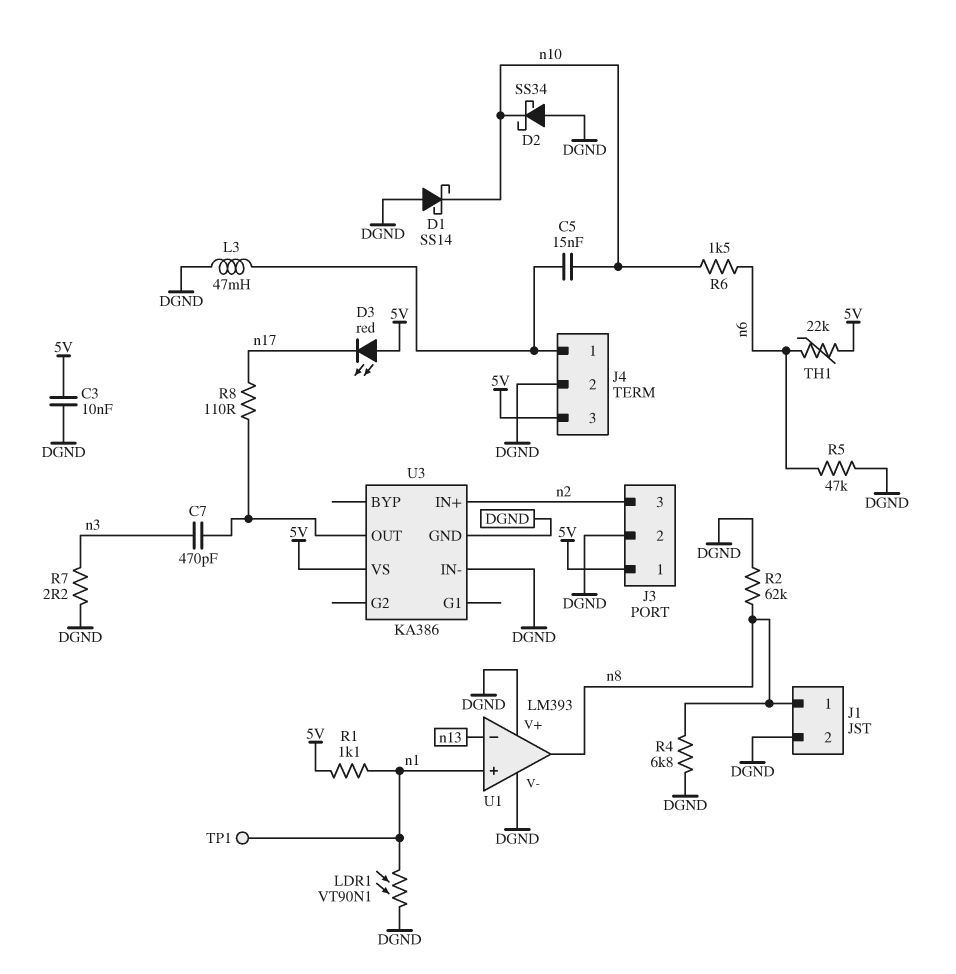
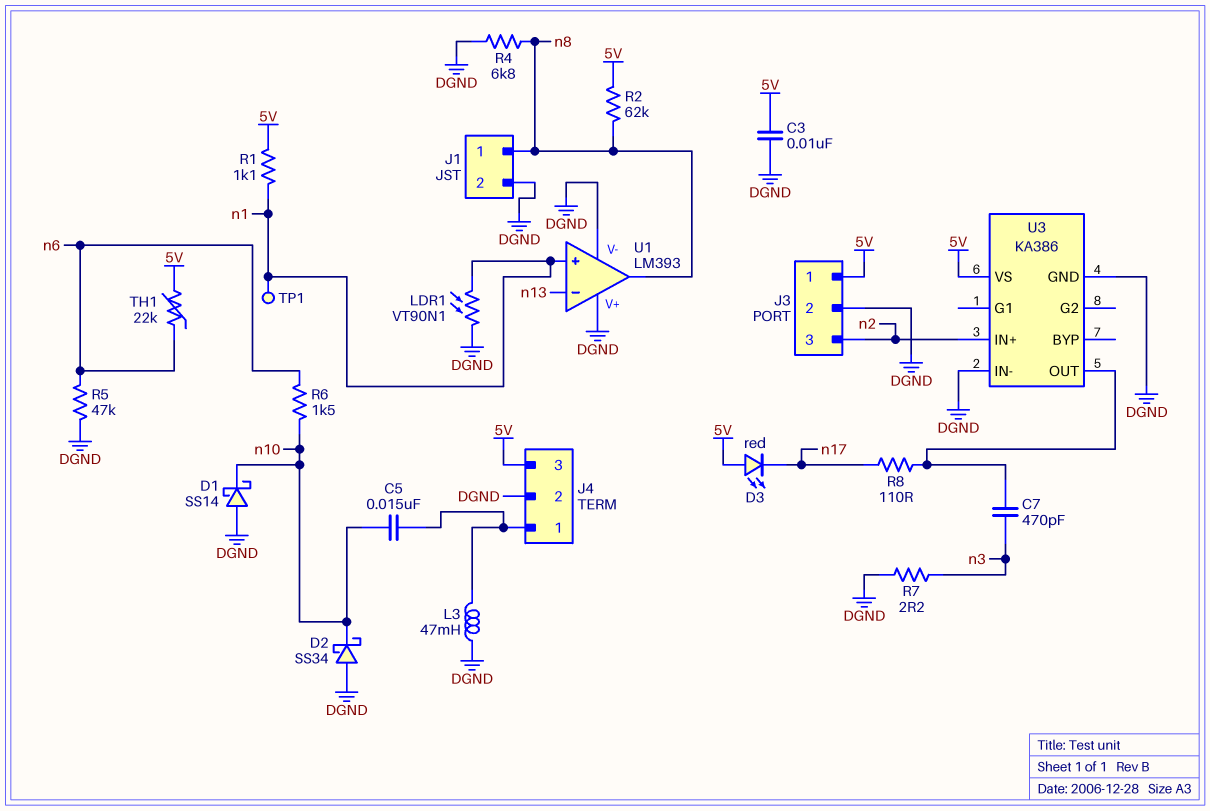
R2: 62k (DGND, n8) -> 62k (5V, n8)

